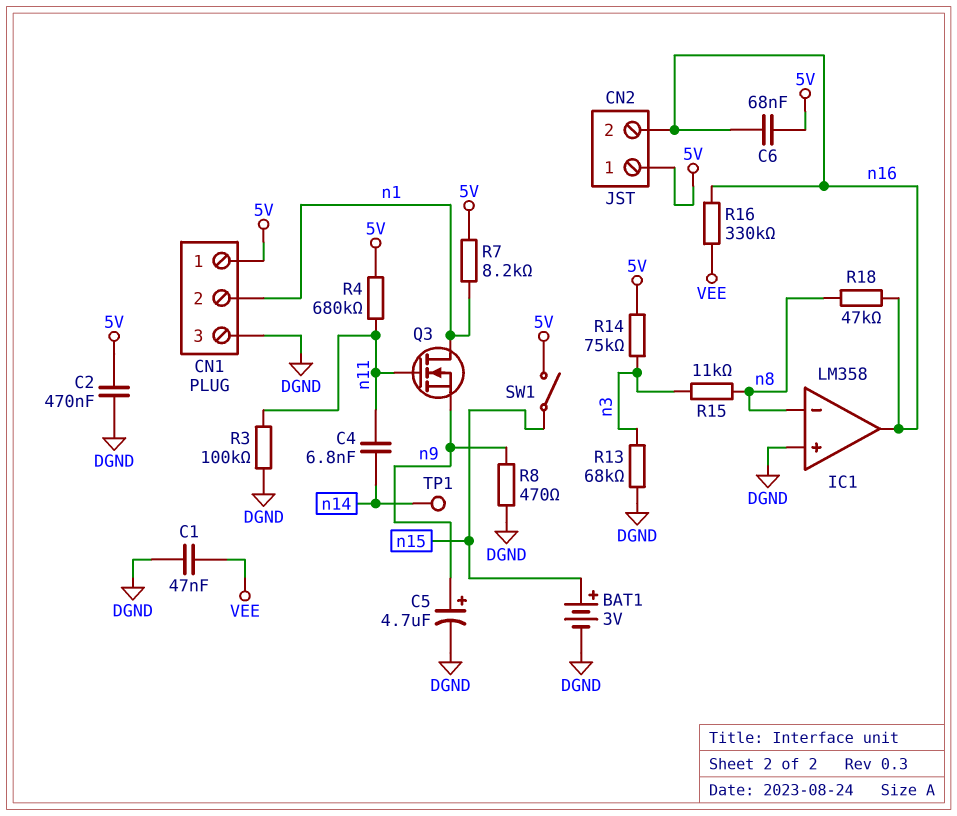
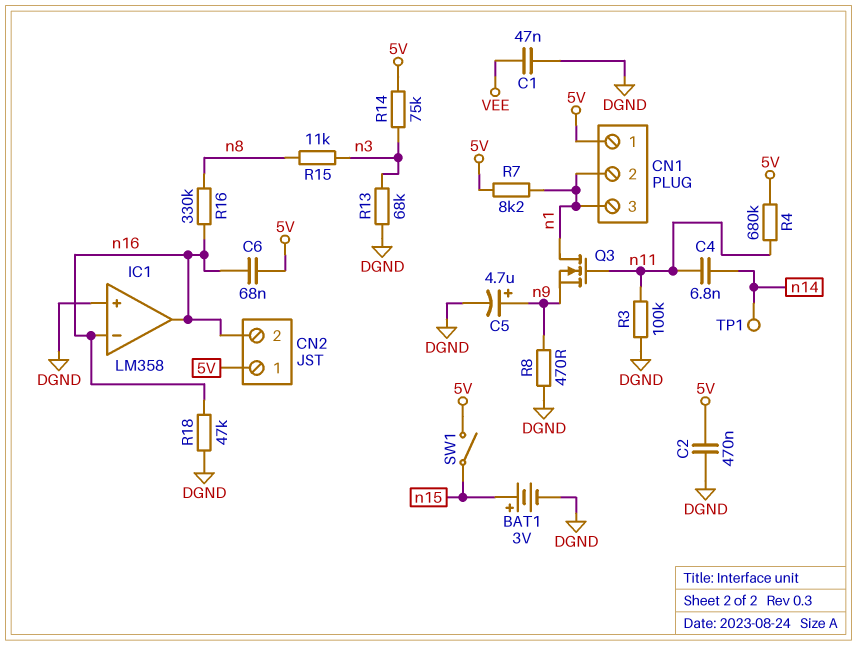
CN1 pin 3: DGND -> n1
IC1 pin in-: n8 -> n16
R16: 330k (VEE, n16) -> 330k (n8, n16)
R18: 47k (n8, n16) -> 47k (DGND, n16)

